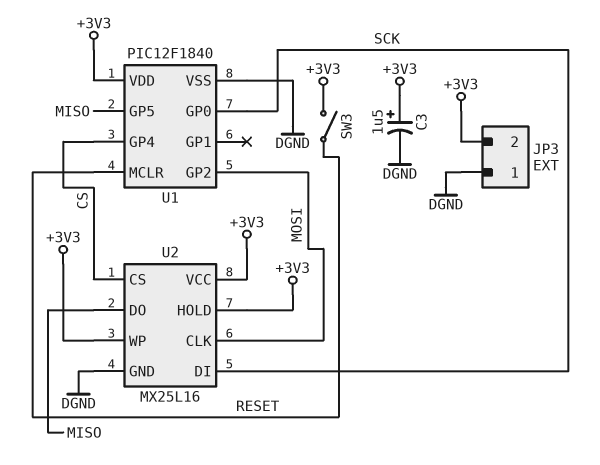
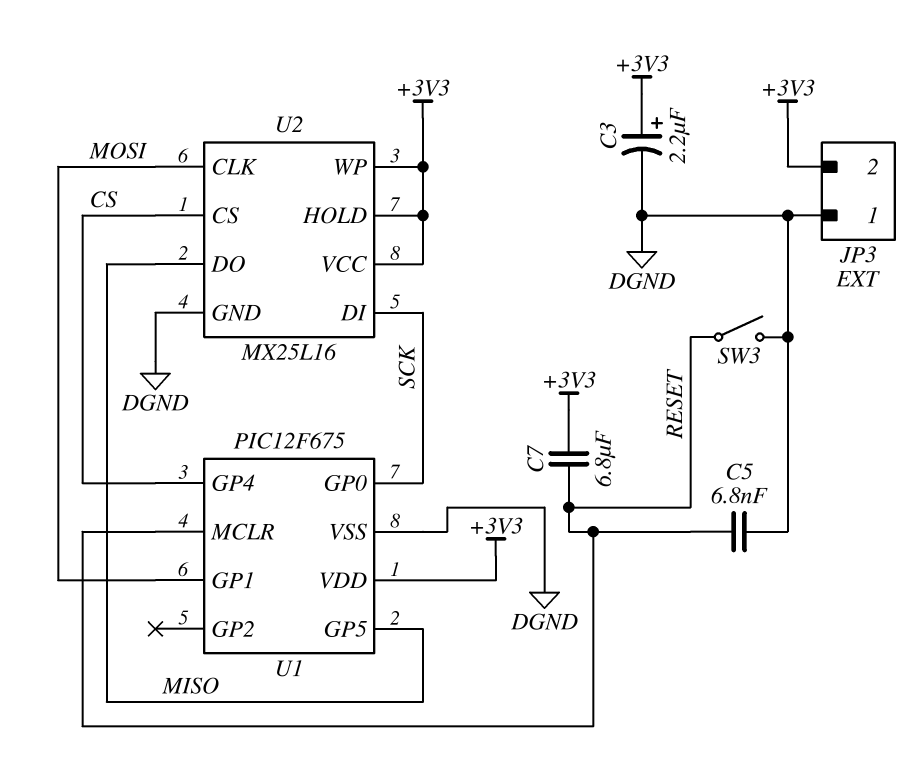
C3: 1.5uF (plus +3V3, minus DGND) -> 2.2uF (plus +3V3, minus DGND)
C5: none -> 6.8nF (DGND, RESET)
C7: none -> 6.8uF (+3V3, RESET)
SW3: switch (+3V3, RESET) -> switch (DGND, RESET)
U1: PIC12F1840 -> PIC12F675
U1 pin GP1: none -> MOSI
U1 pin GP2: MOSI -> none

